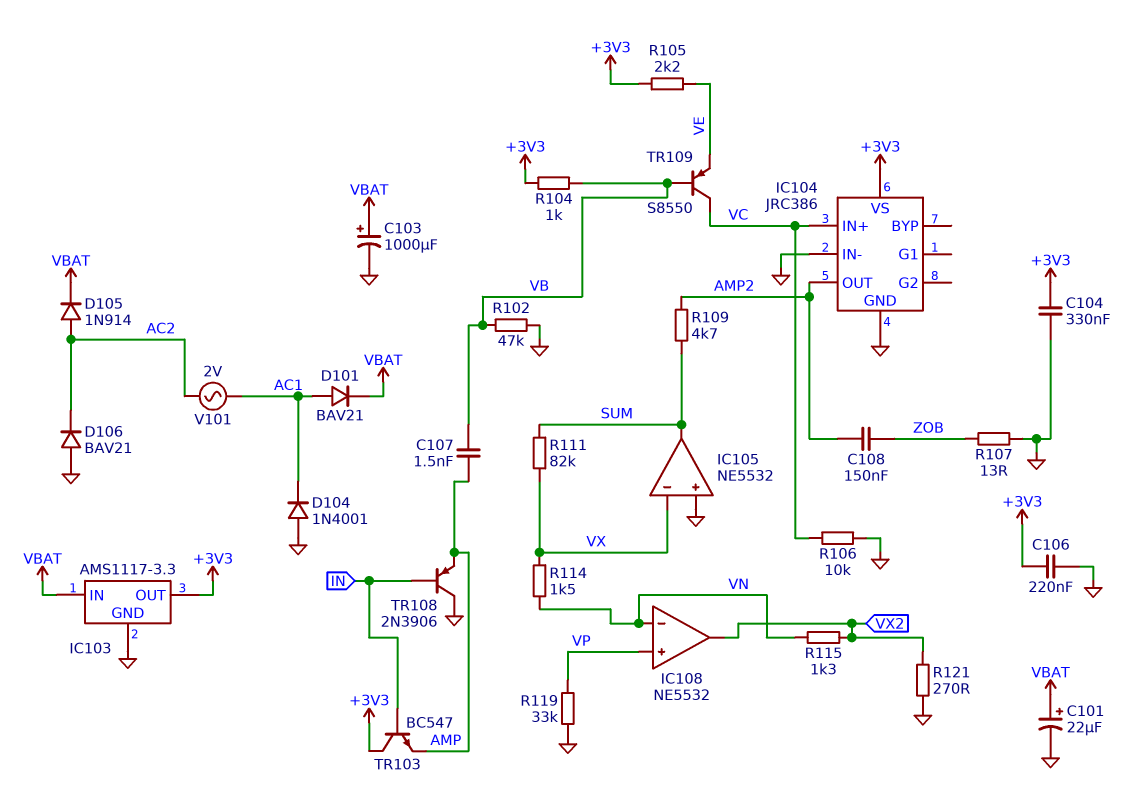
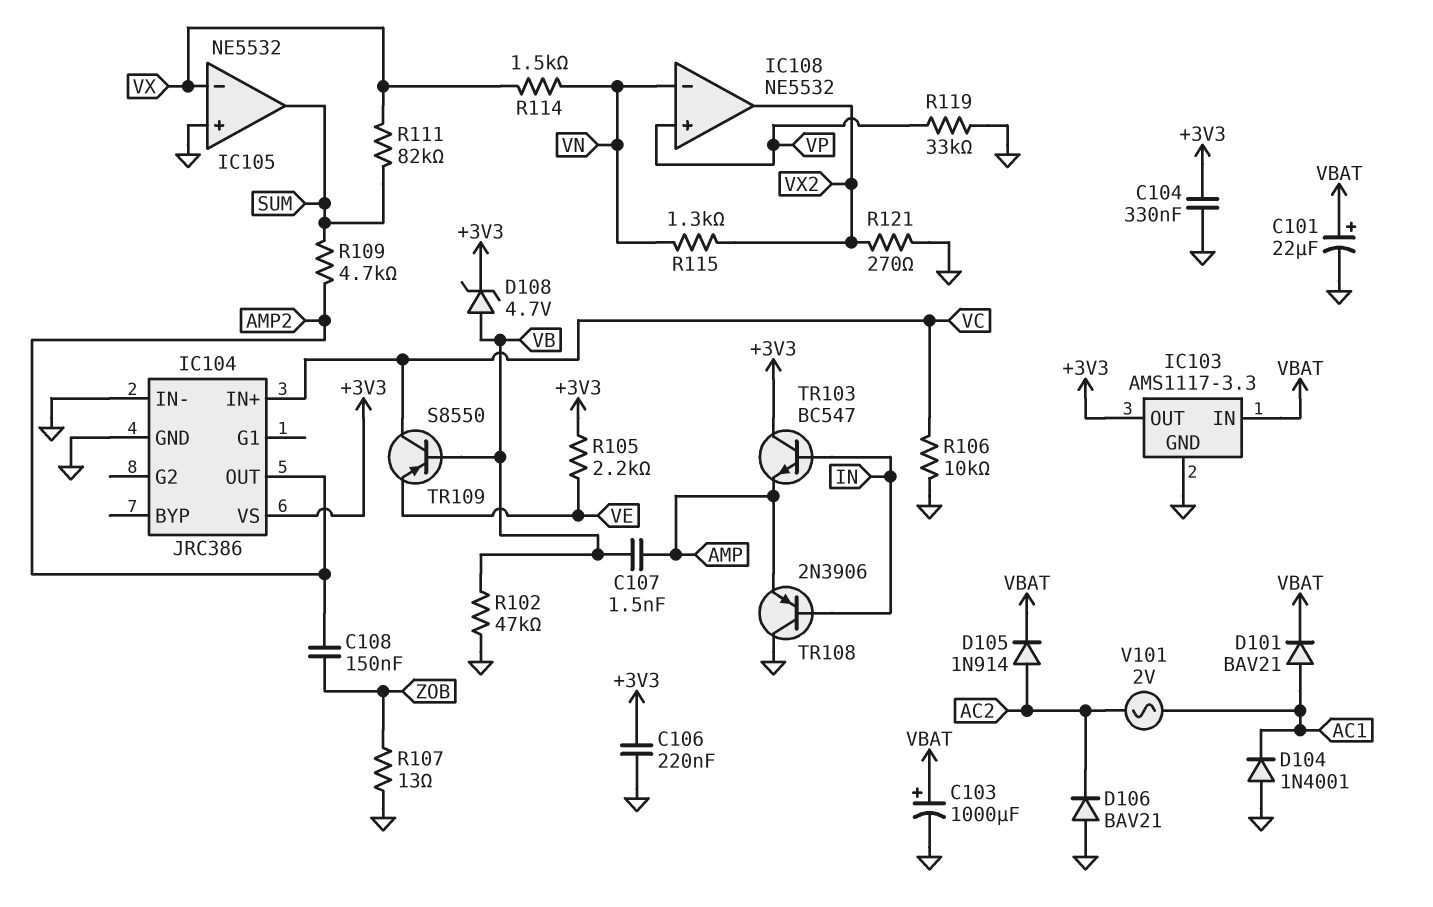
D108: none -> zener 4.7V (A VB, K +3V3)
R104: 1k (+3V3, VB) -> none

